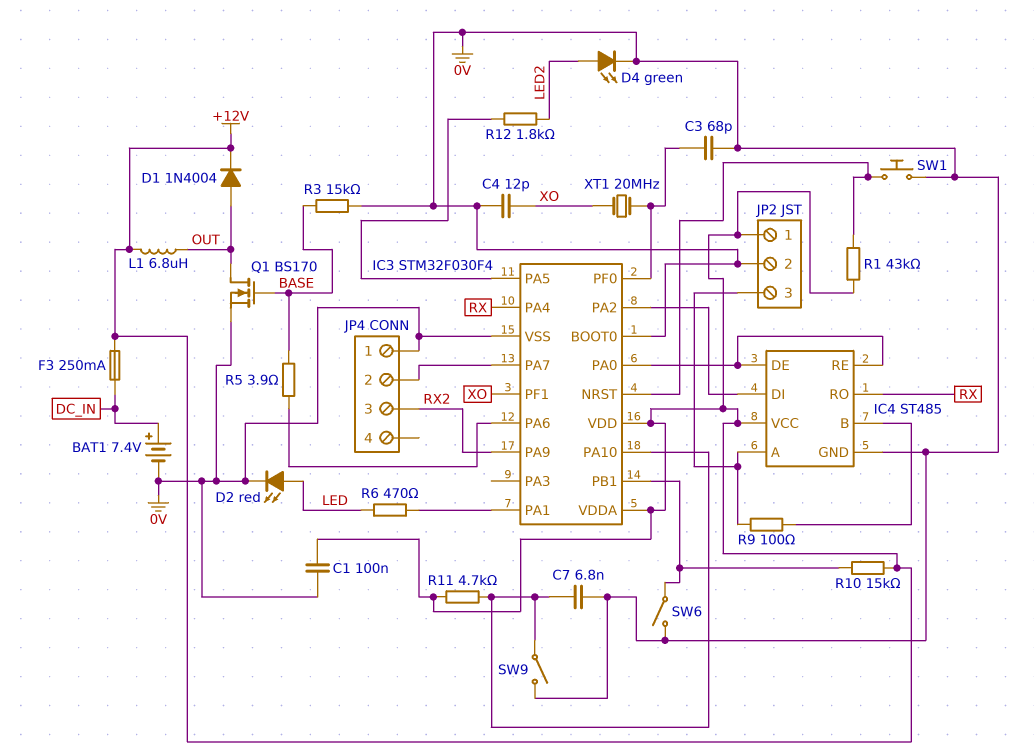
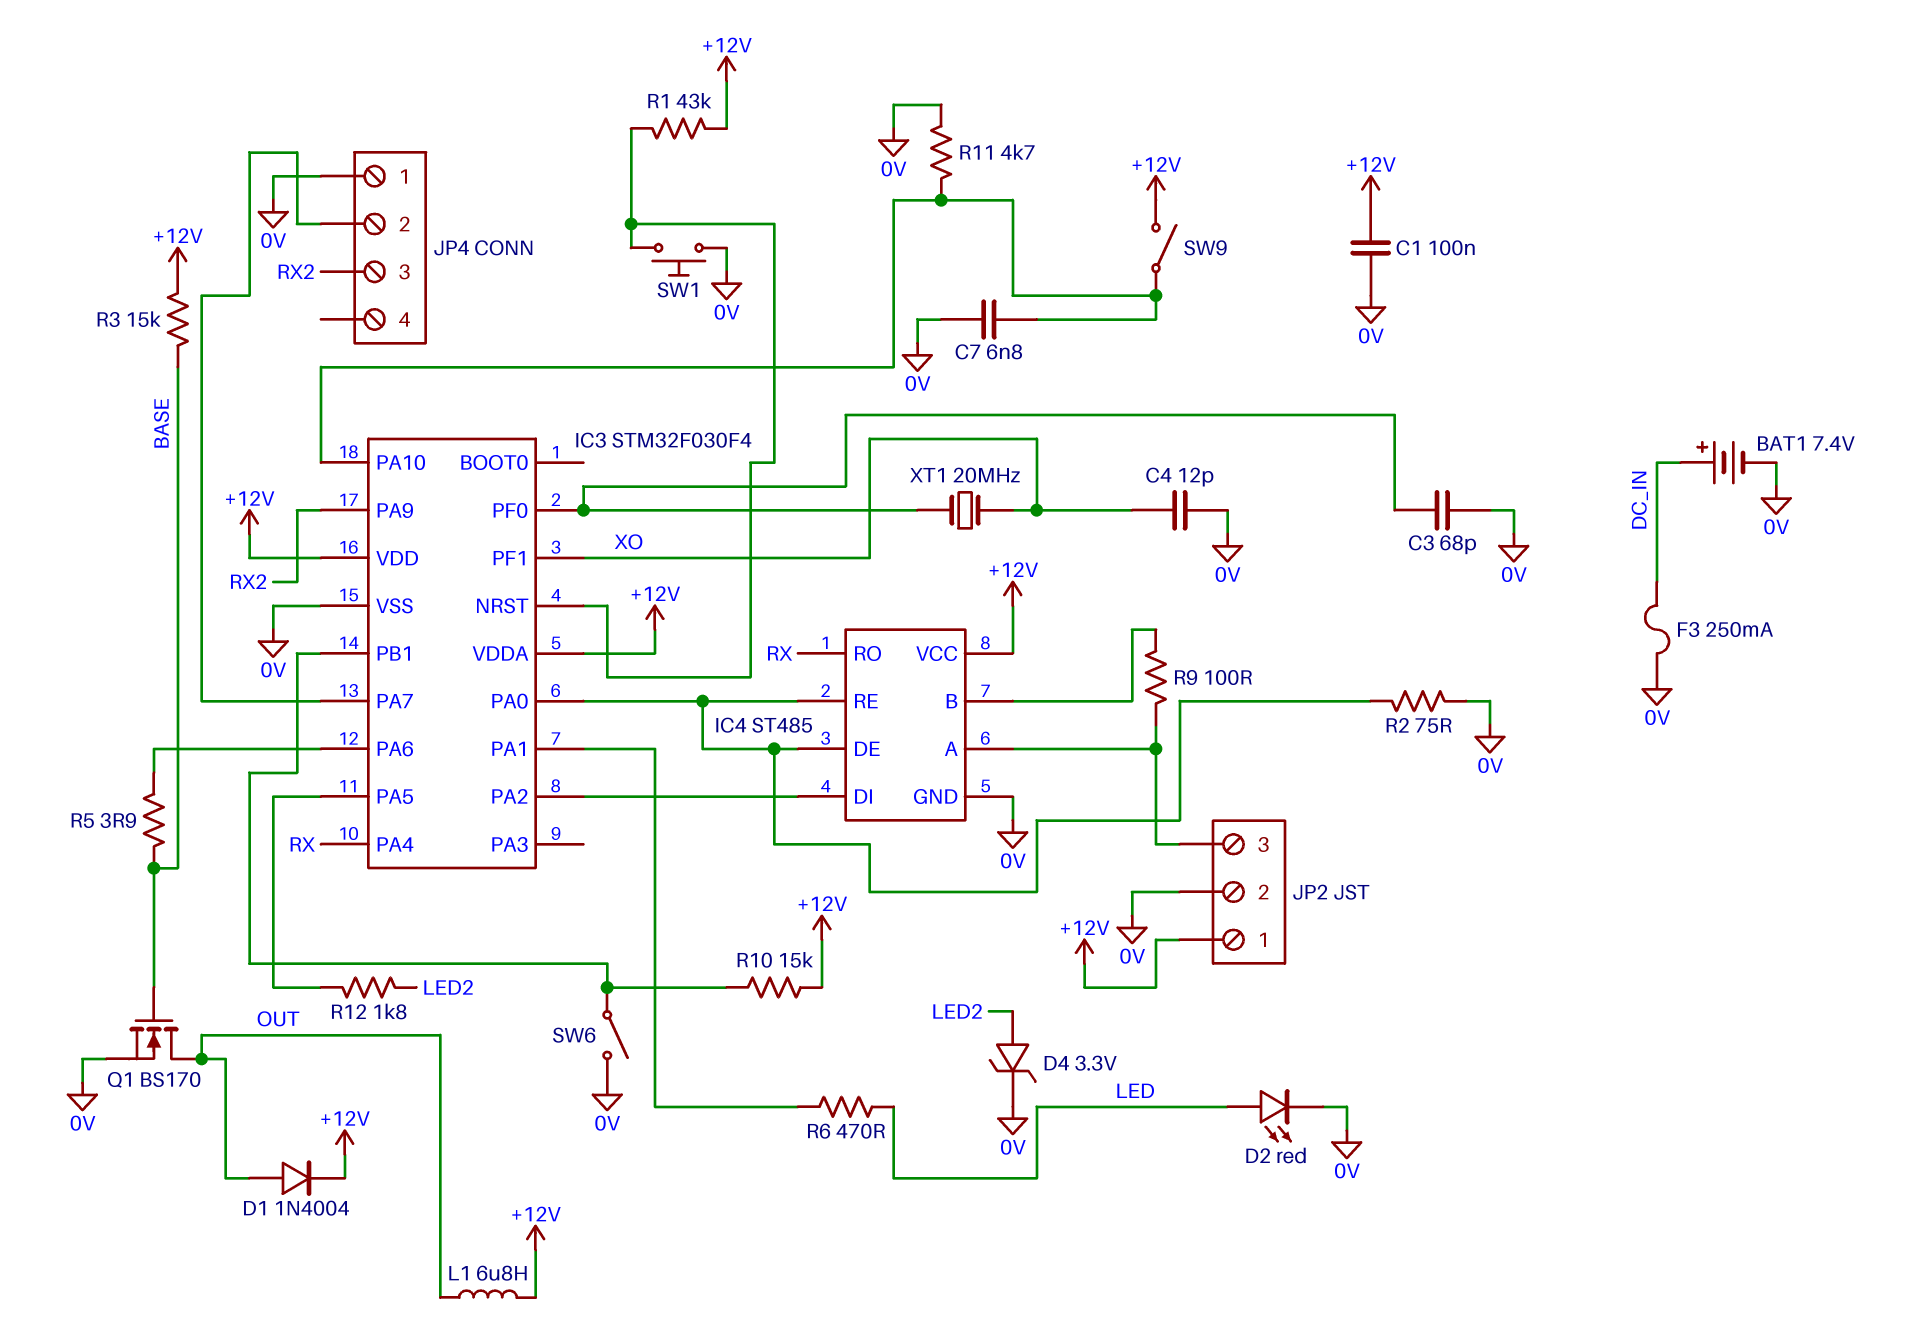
D4: LED green (A LED2, K 0V) -> zener 3.3V (A LED2, K 0V)
F3: 250mA (+12V, DC_IN) -> 250mA (0V, DC_IN)
IC3 pin BOOT0: 0V -> none
R2: none -> 75 (0V, IC3/PA0)
R3: 15k (0V, BASE) -> 15k (+12V, BASE)
R11: 4.7k (+12V, IC3/PA10) -> 4.7k (0V, IC3/PA10)
SW9: switch (0V, IC3/PA10) -> switch (+12V, IC3/PA10)

